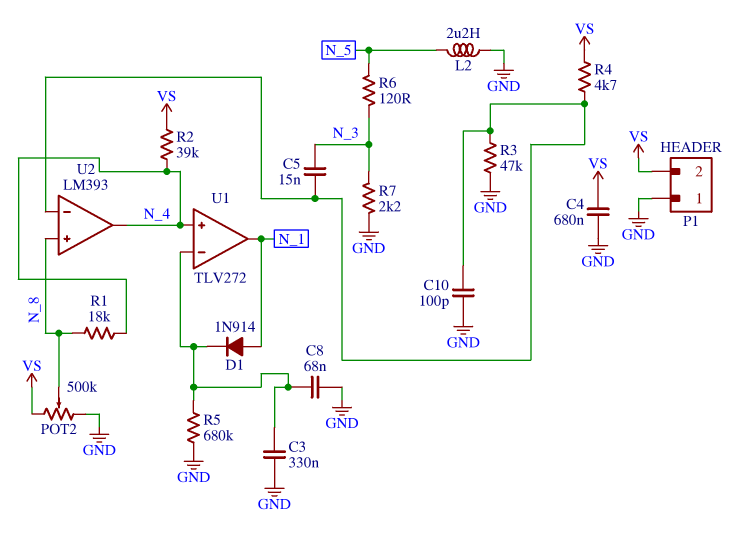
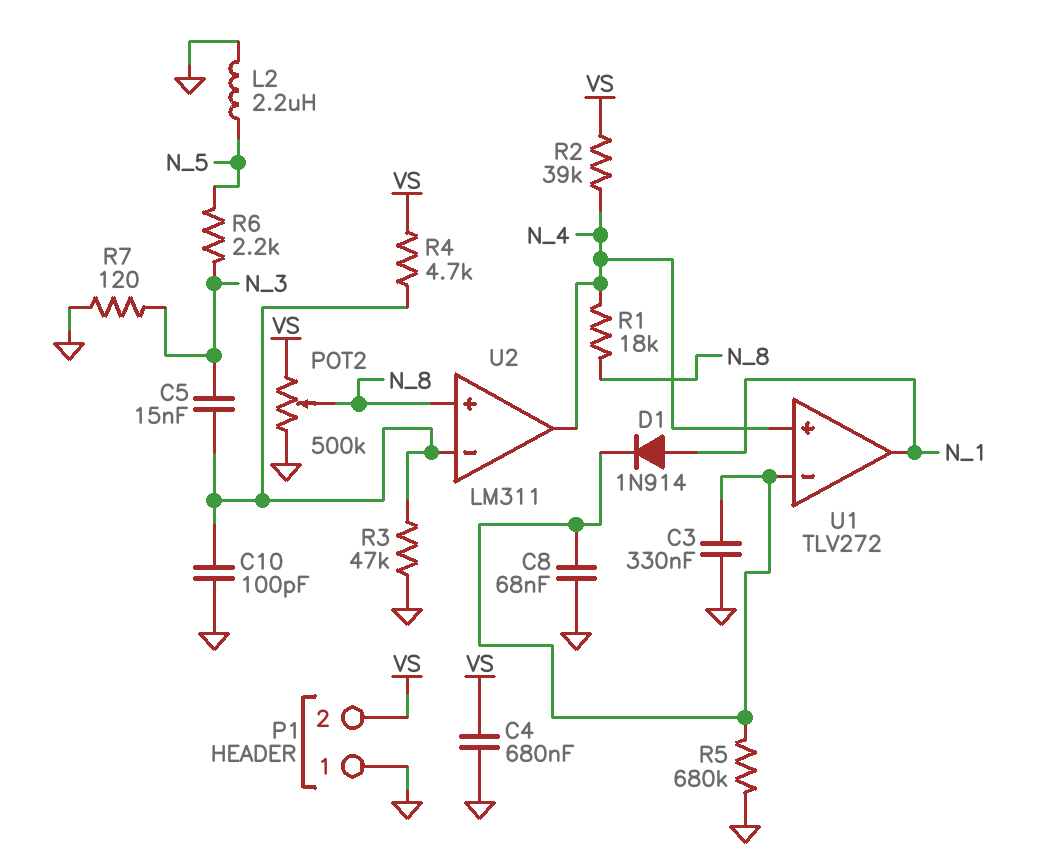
R6: 120 (N_3, N_5) -> 2.2k (N_3, N_5)
R7: 2.2k (GND, N_3) -> 120 (GND, N_3)
U2: LM393 -> LM311

